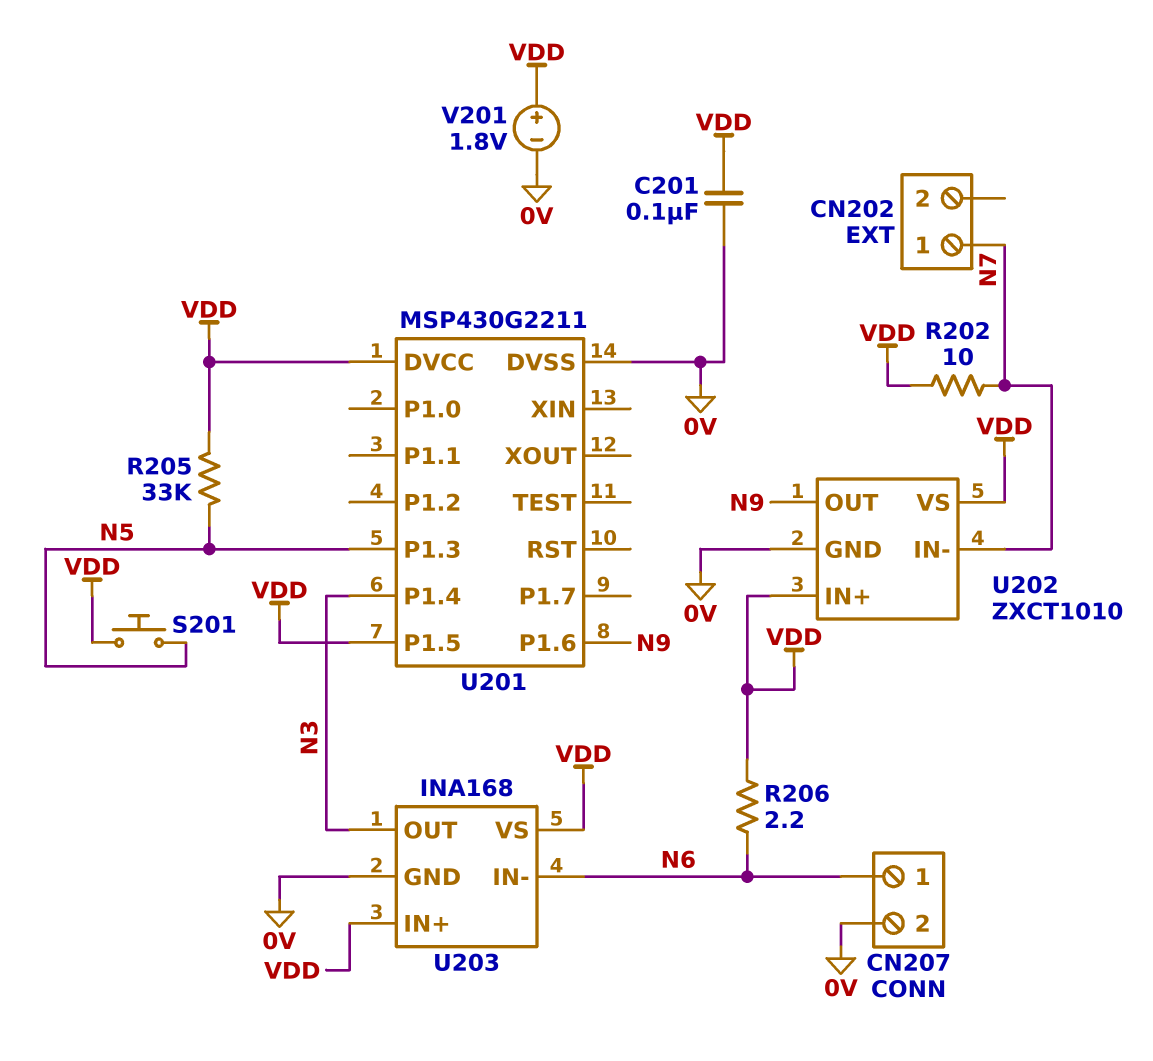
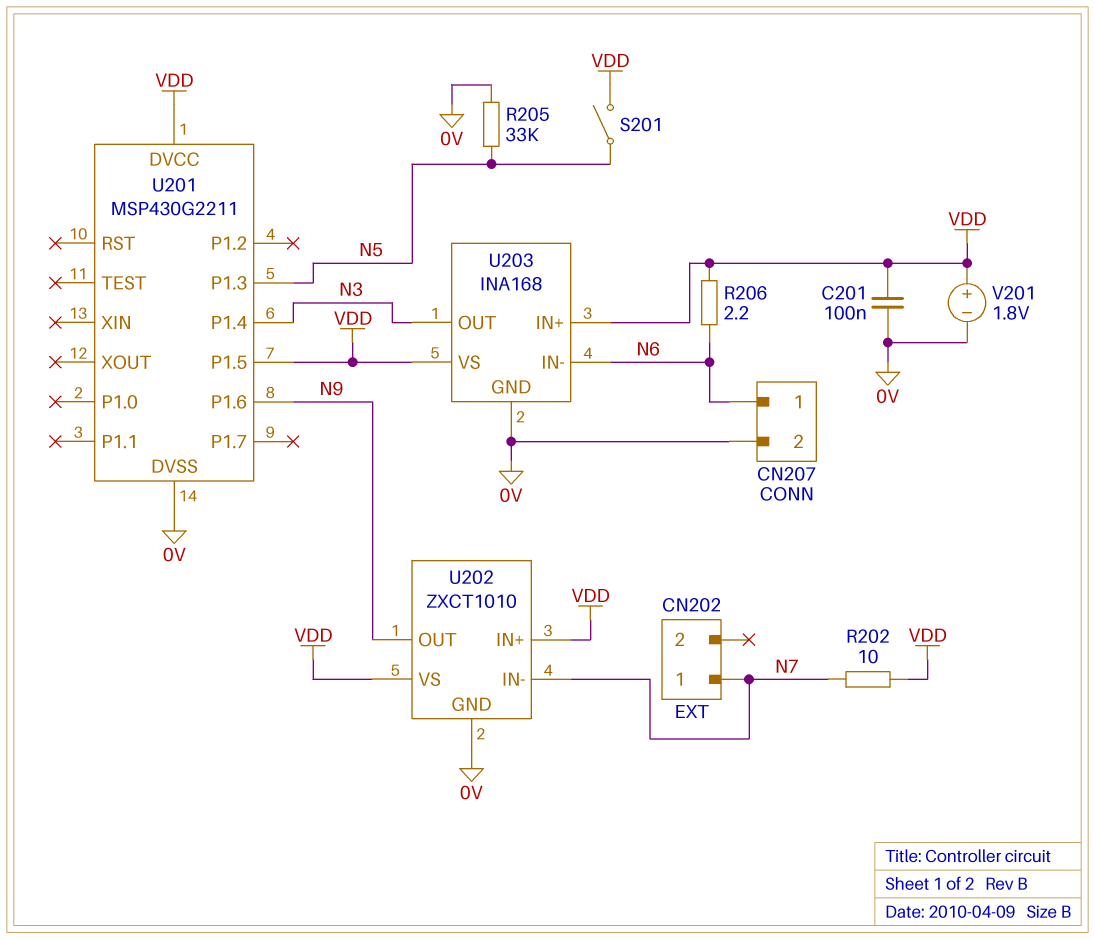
R205: 33k (N5, VDD) -> 33k (0V, N5)
S201: button (N5, VDD) -> switch (N5, VDD)

